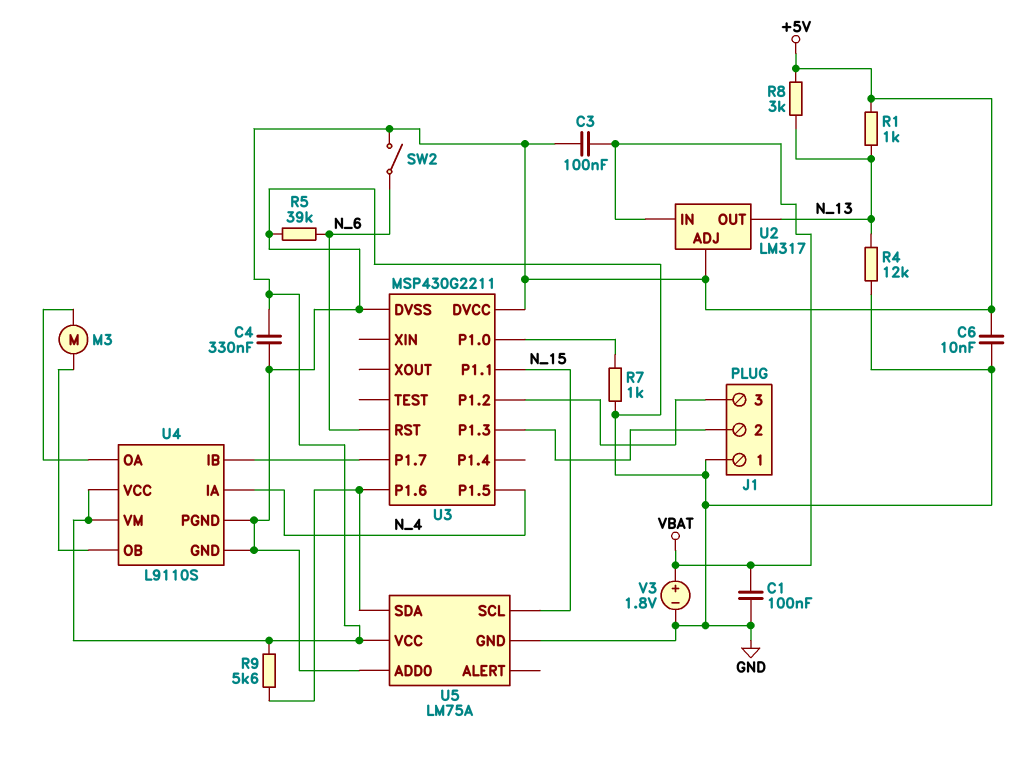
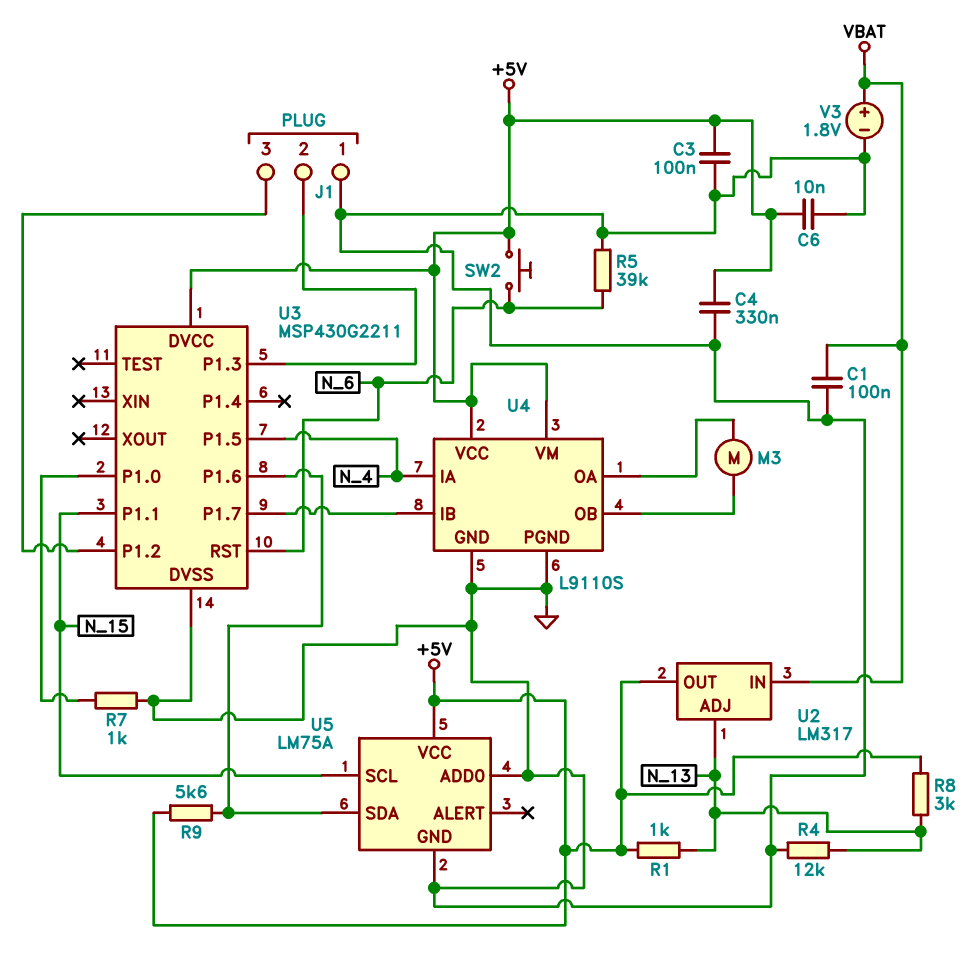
C3: 100nF (+5V, VBAT) -> 100nF (+5V, GND)
SW2: switch (+5V, N_6) -> button (+5V, N_6)
U2 pin ADJ: +5V -> N_13
U2 pin OUT: N_13 -> +5V

